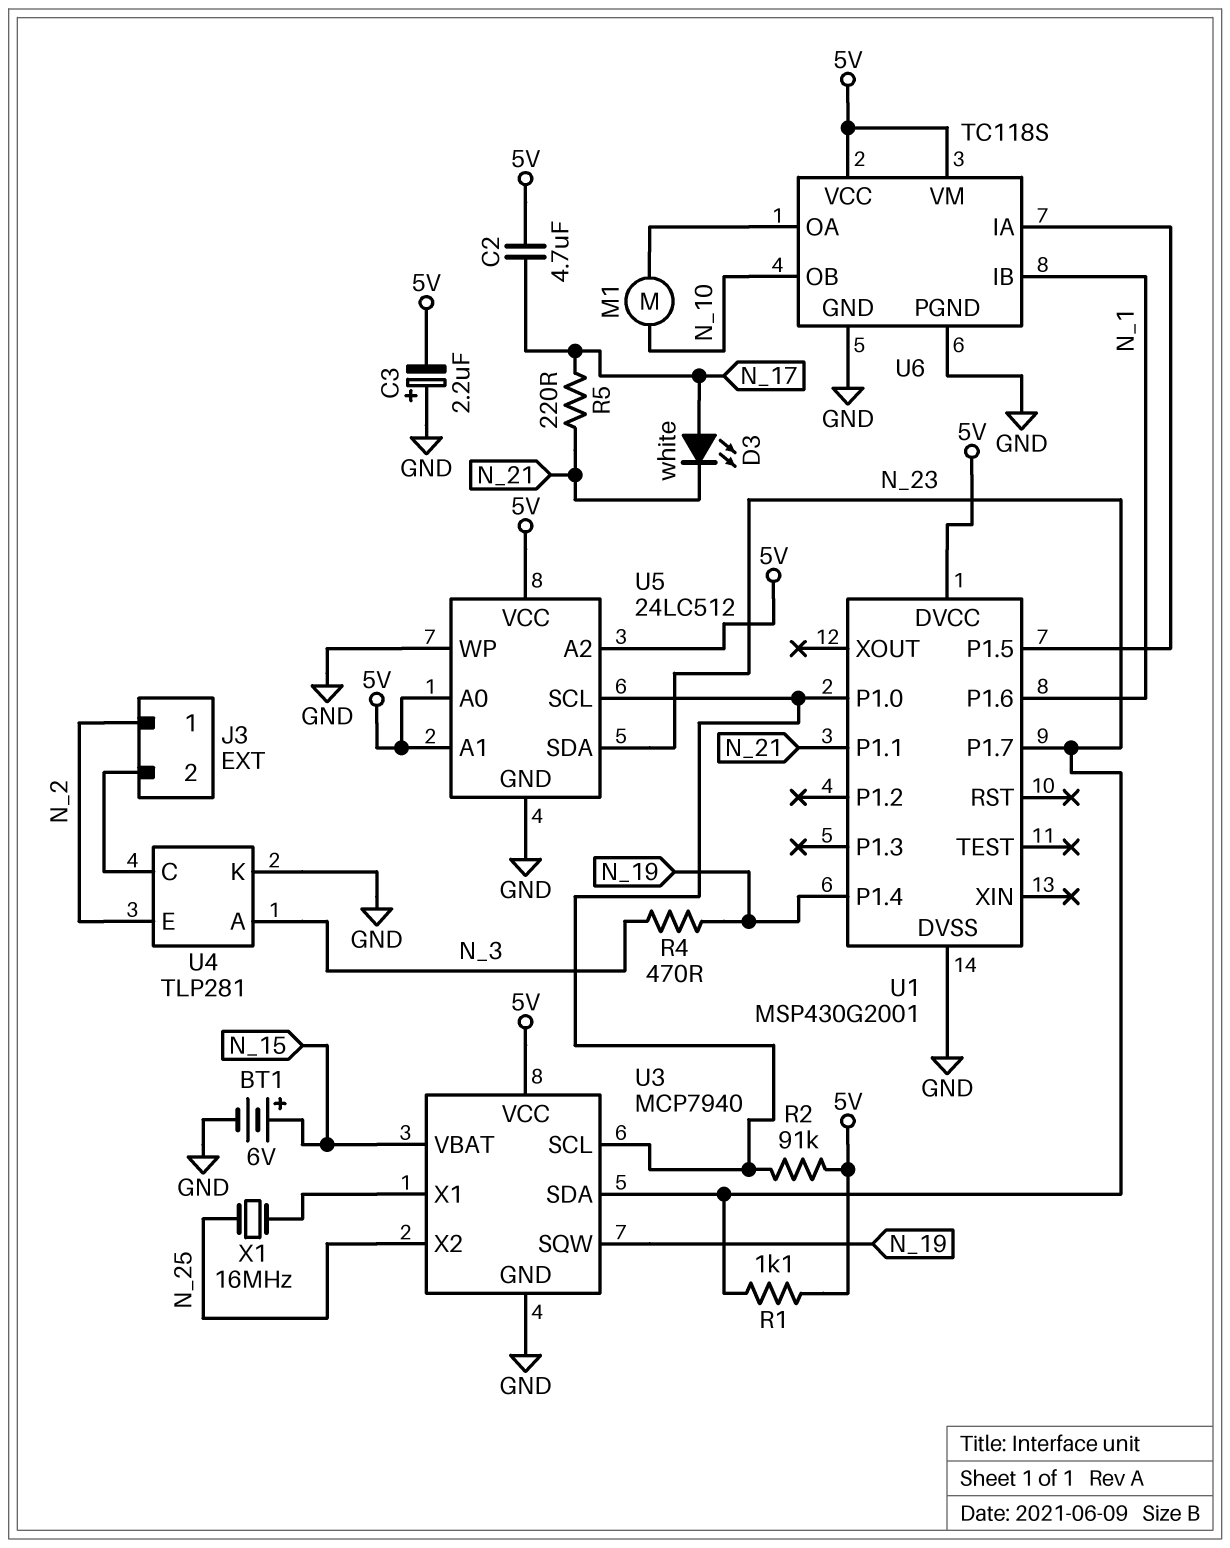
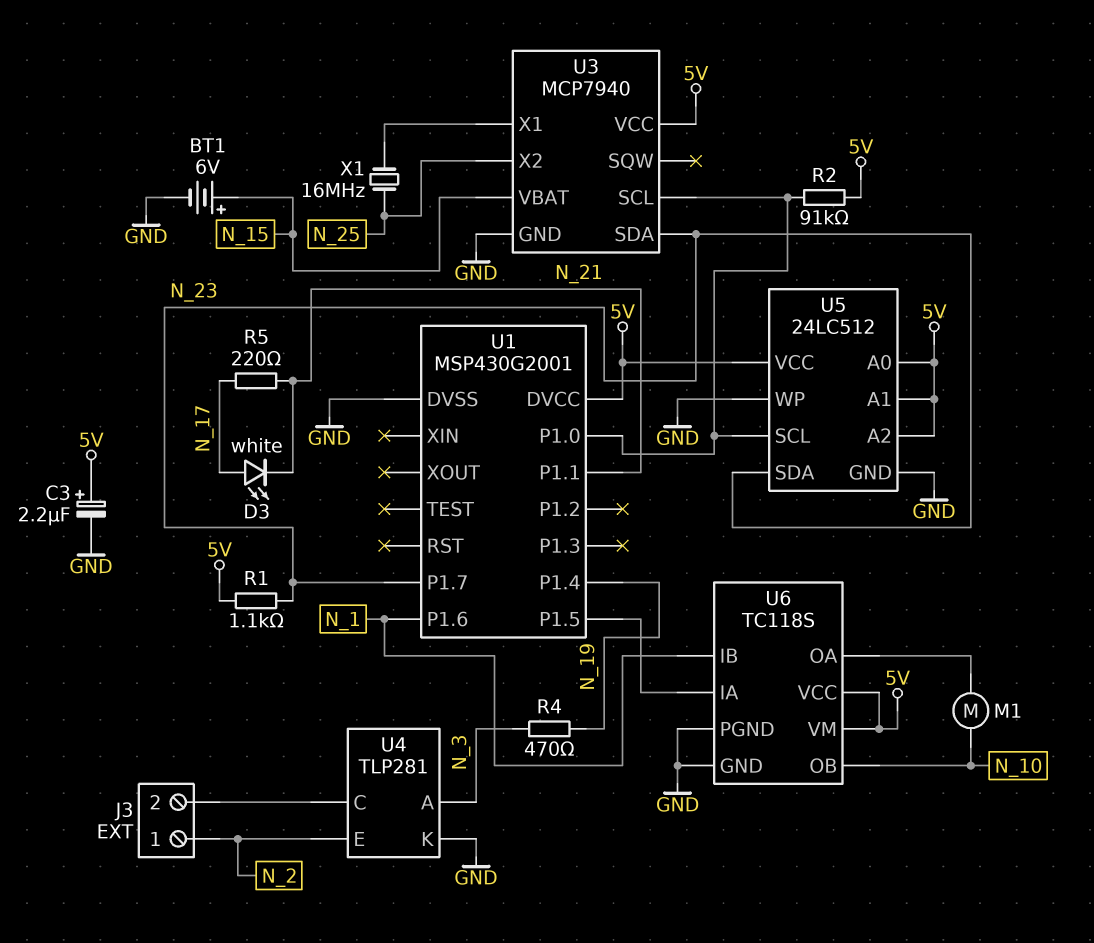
C2: 4.7uF (5V, N_17) -> none
C3: 2.2uF (plus GND, minus 5V) -> 2.2uF (plus 5V, minus GND)
U3 pin SQW: N_19 -> none

